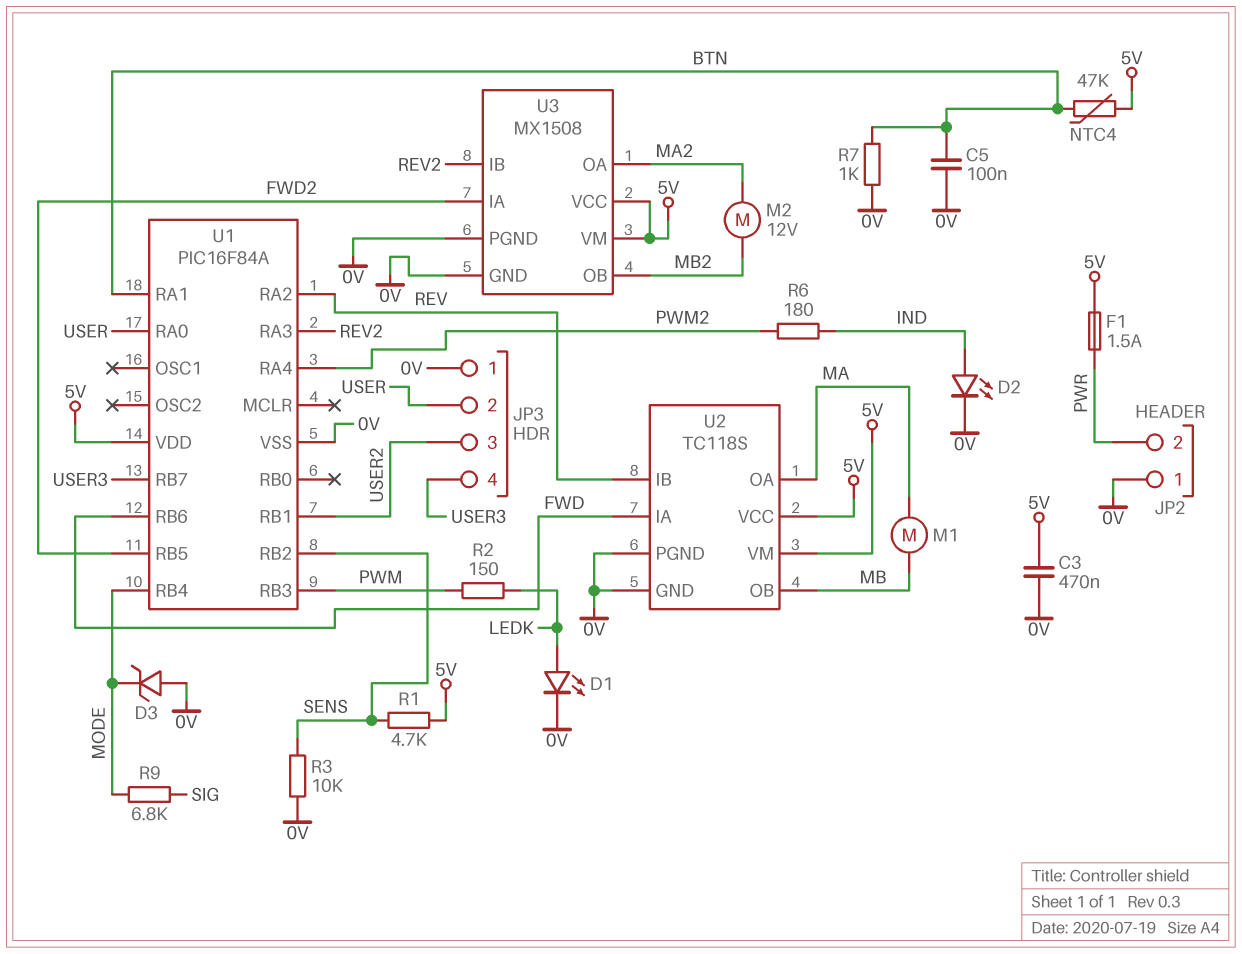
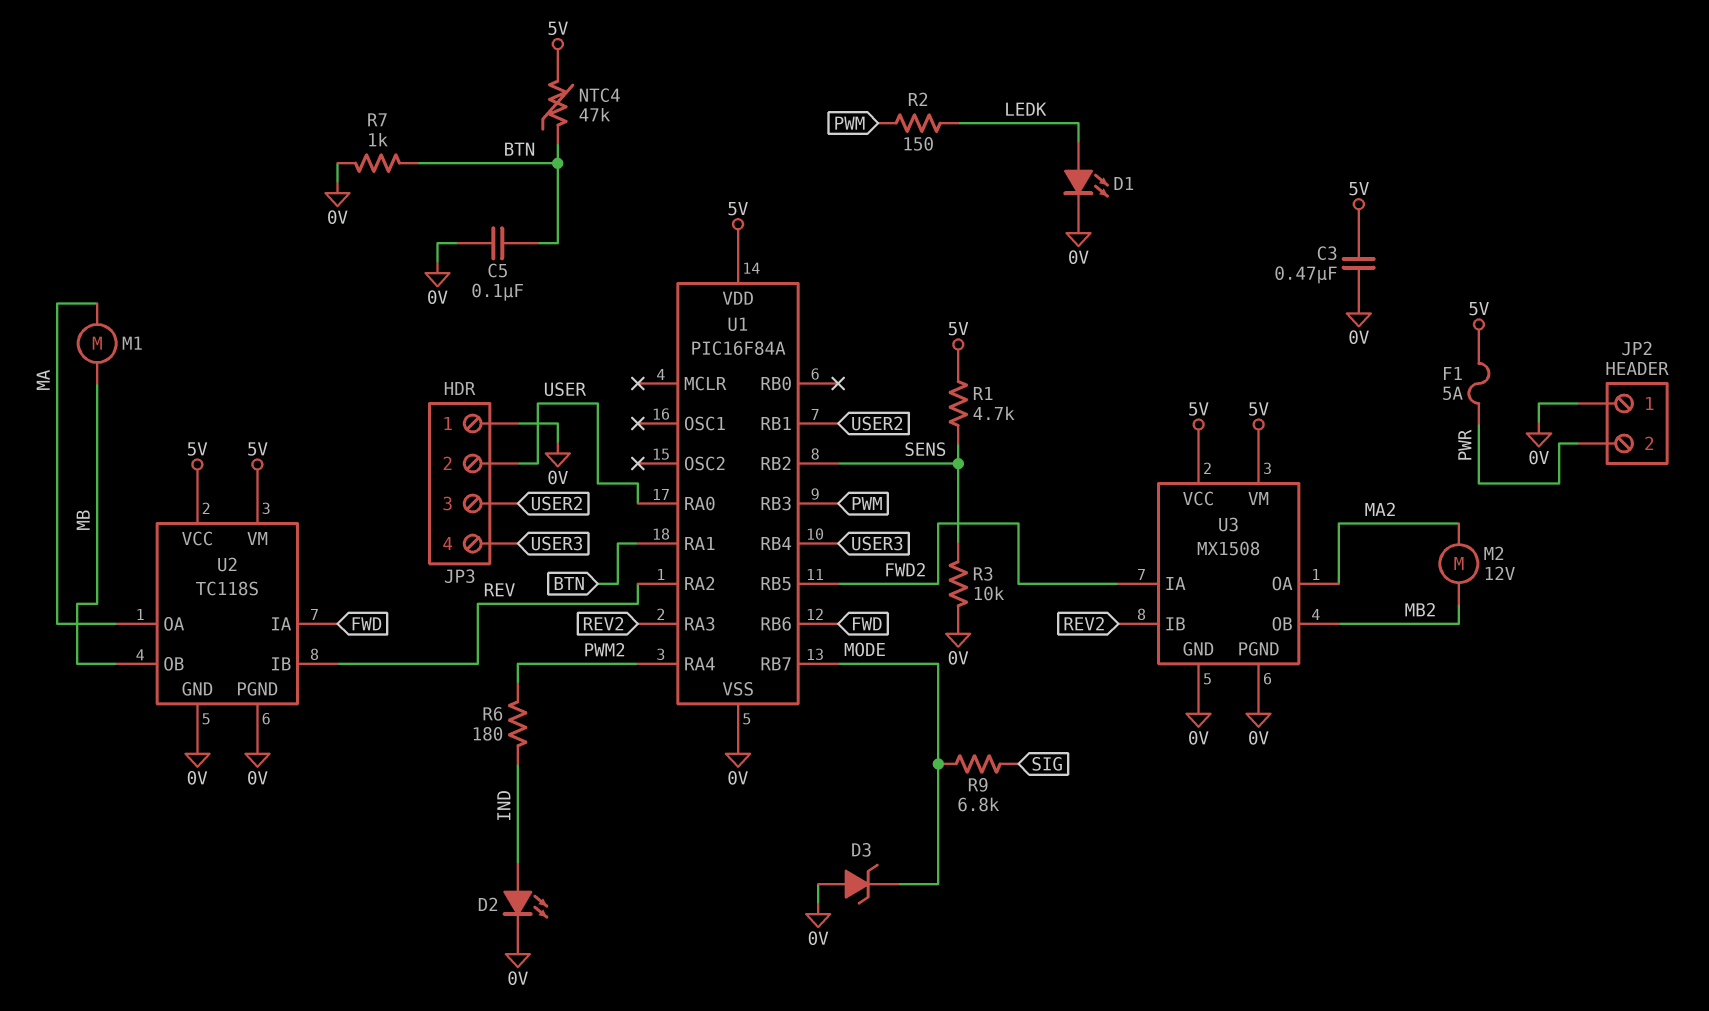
F1: 1.5A (5V, PWR) -> 5A (5V, PWR)
U1 pin RB4: MODE -> USER3
U1 pin RB7: USER3 -> MODE

